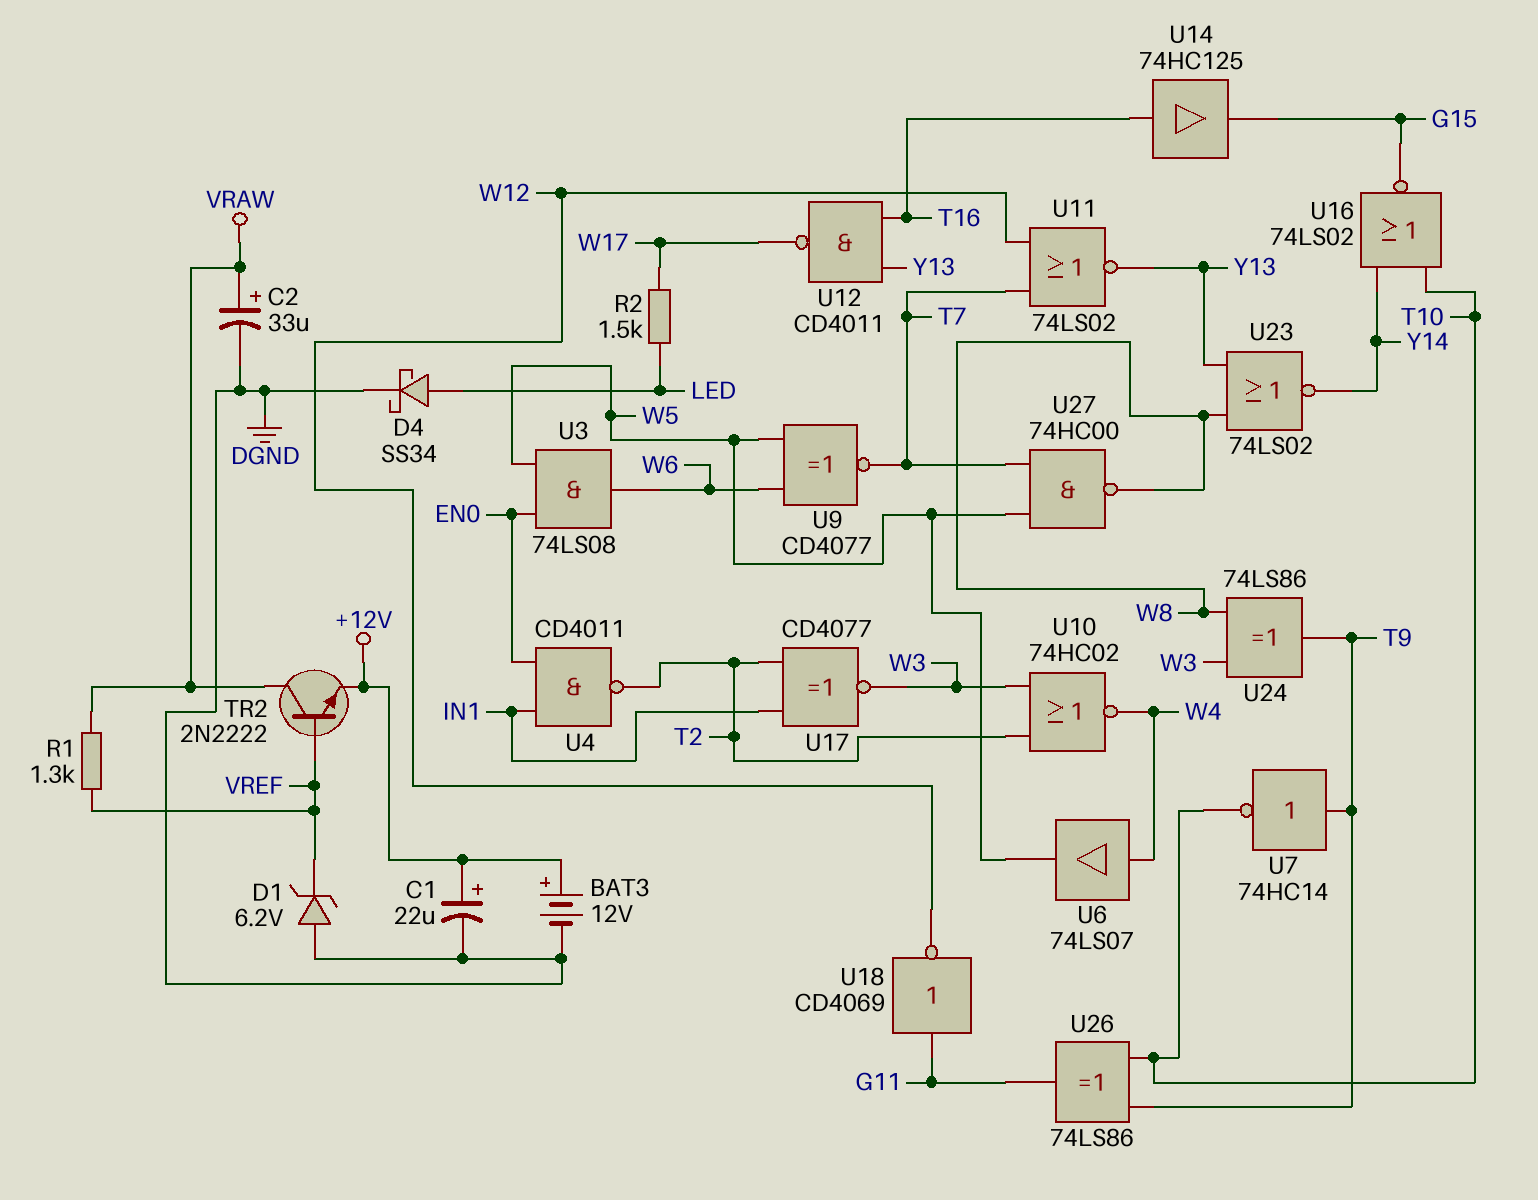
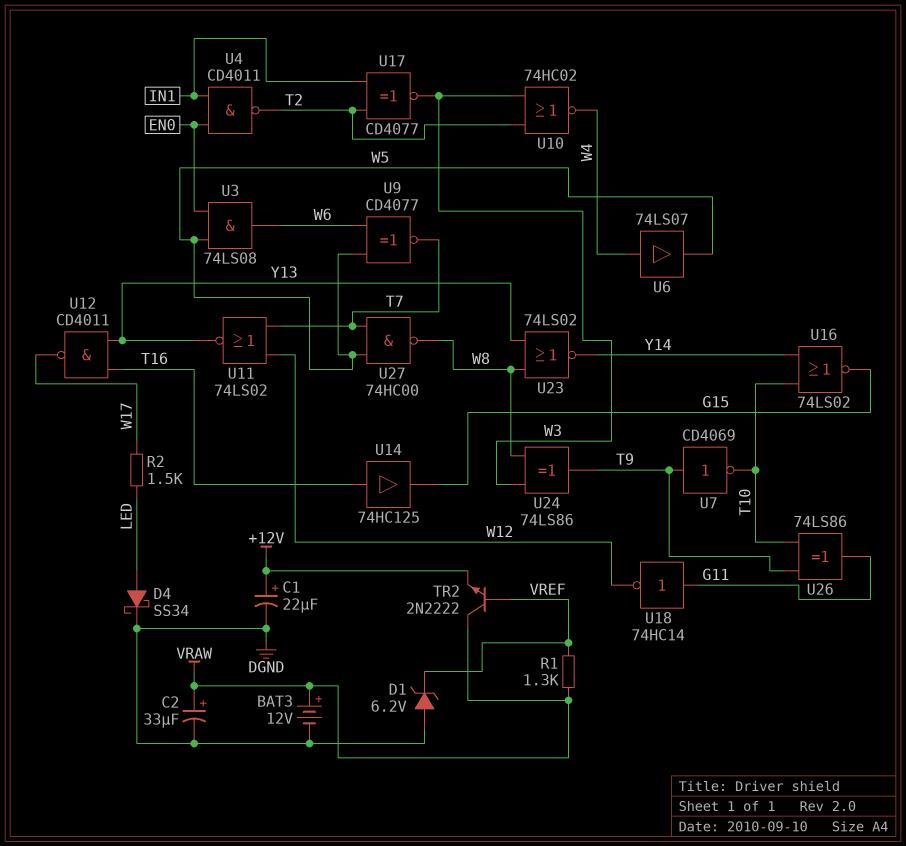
BAT3: 12V (plus +12V, minus DGND) -> 12V (plus VRAW, minus DGND)
U7: NOT 74HC14 (in T9, out T10) -> NOT CD4069 (in T9, out T10)
U18: NOT CD4069 (in G11, out W12) -> NOT 74HC14 (in G11, out W12)

